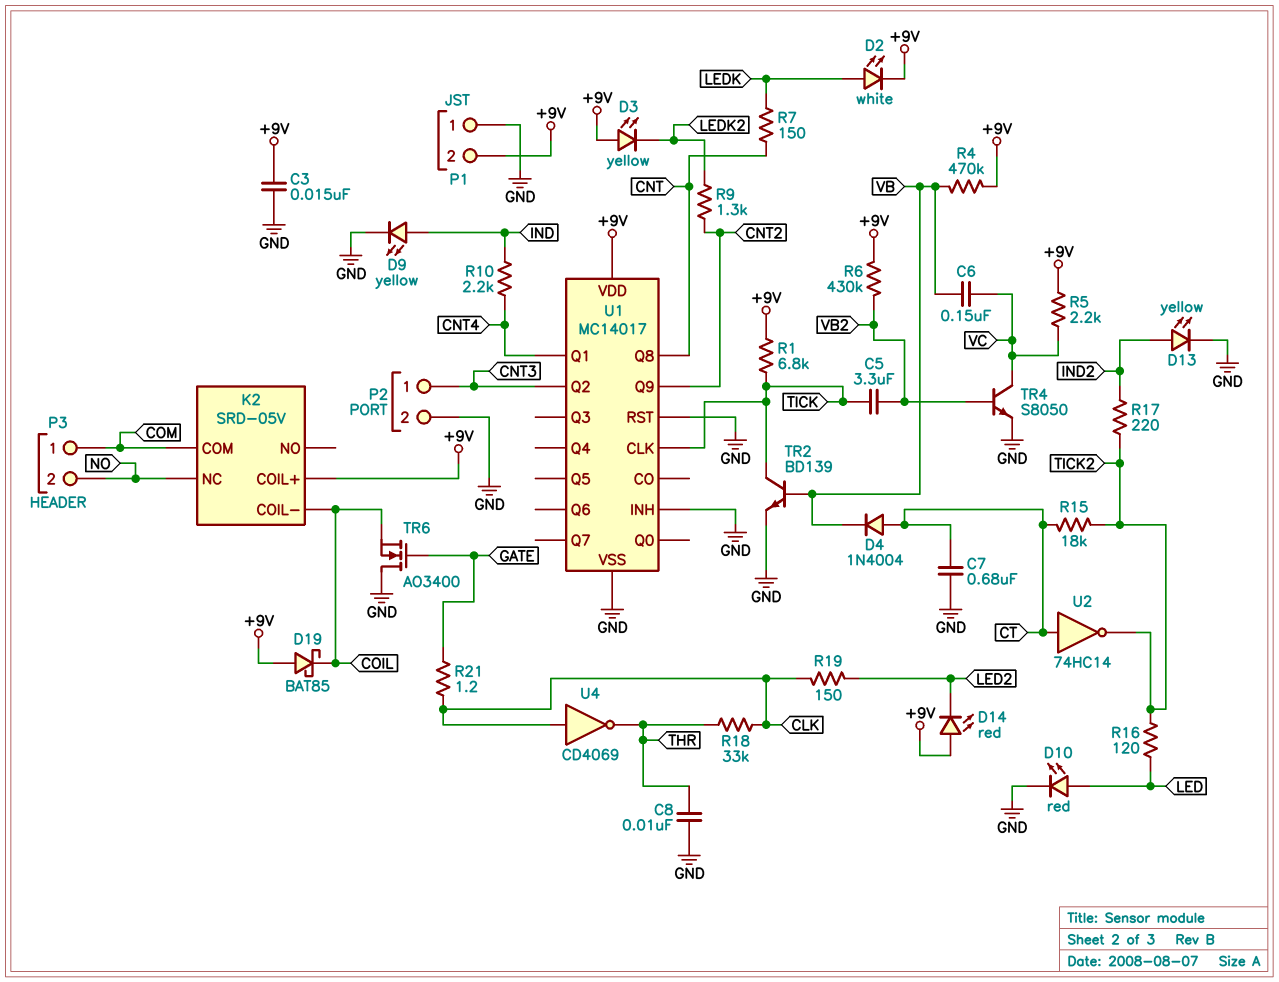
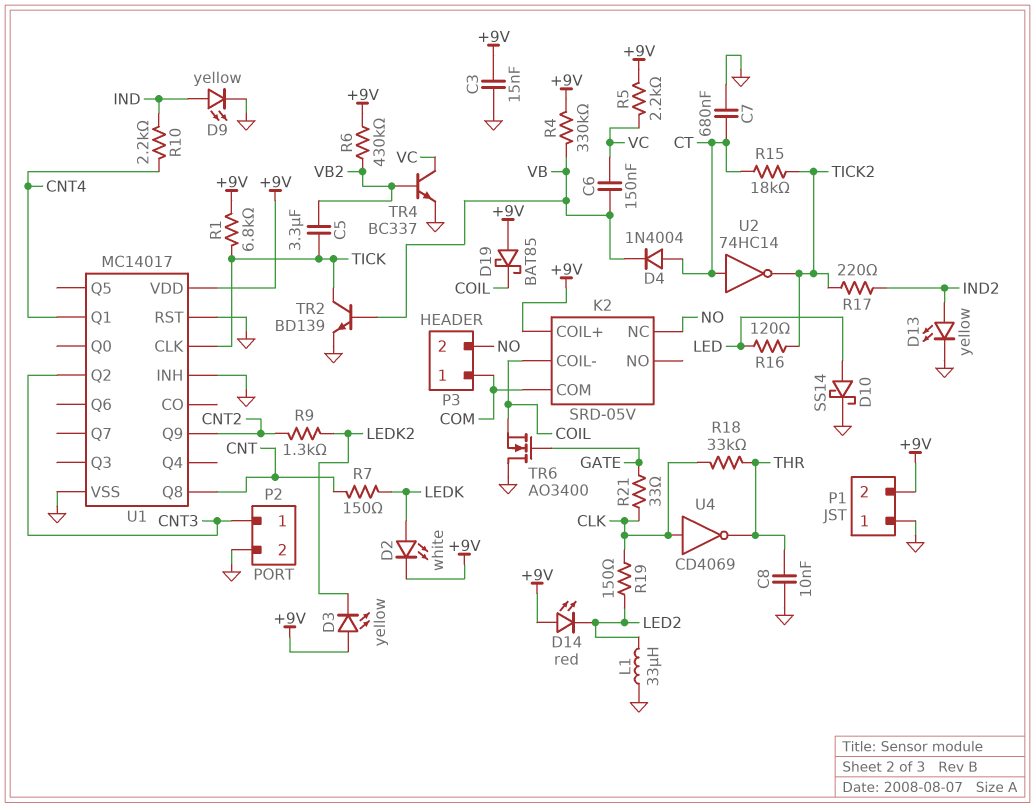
D10: LED red (A LED, K GND) -> schottky SS14 (A LED, K GND)
L1: none -> 33uH (GND, LED2)
R4: 470k (+9V, VB) -> 330k (+9V, VB)
R21: 1.2 (CLK, GATE) -> 33 (CLK, GATE)
TR4: NPN S8050 (B VB2, C VC, E GND) -> NPN BC337 (B VB2, C VC, E GND)

